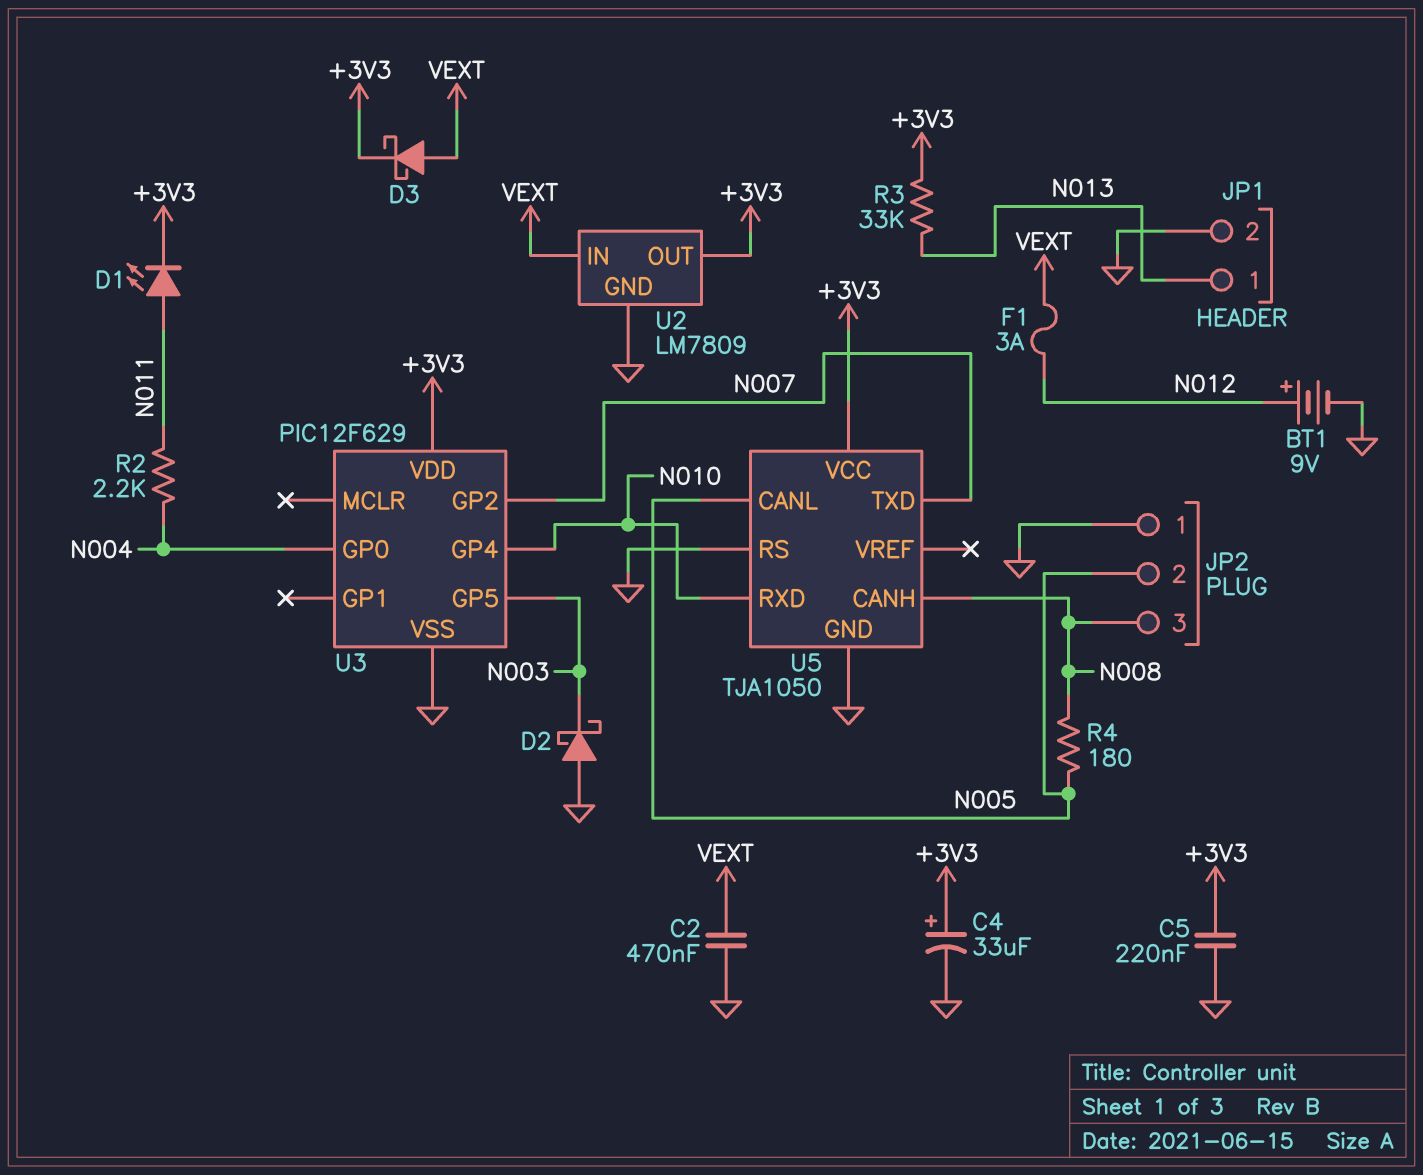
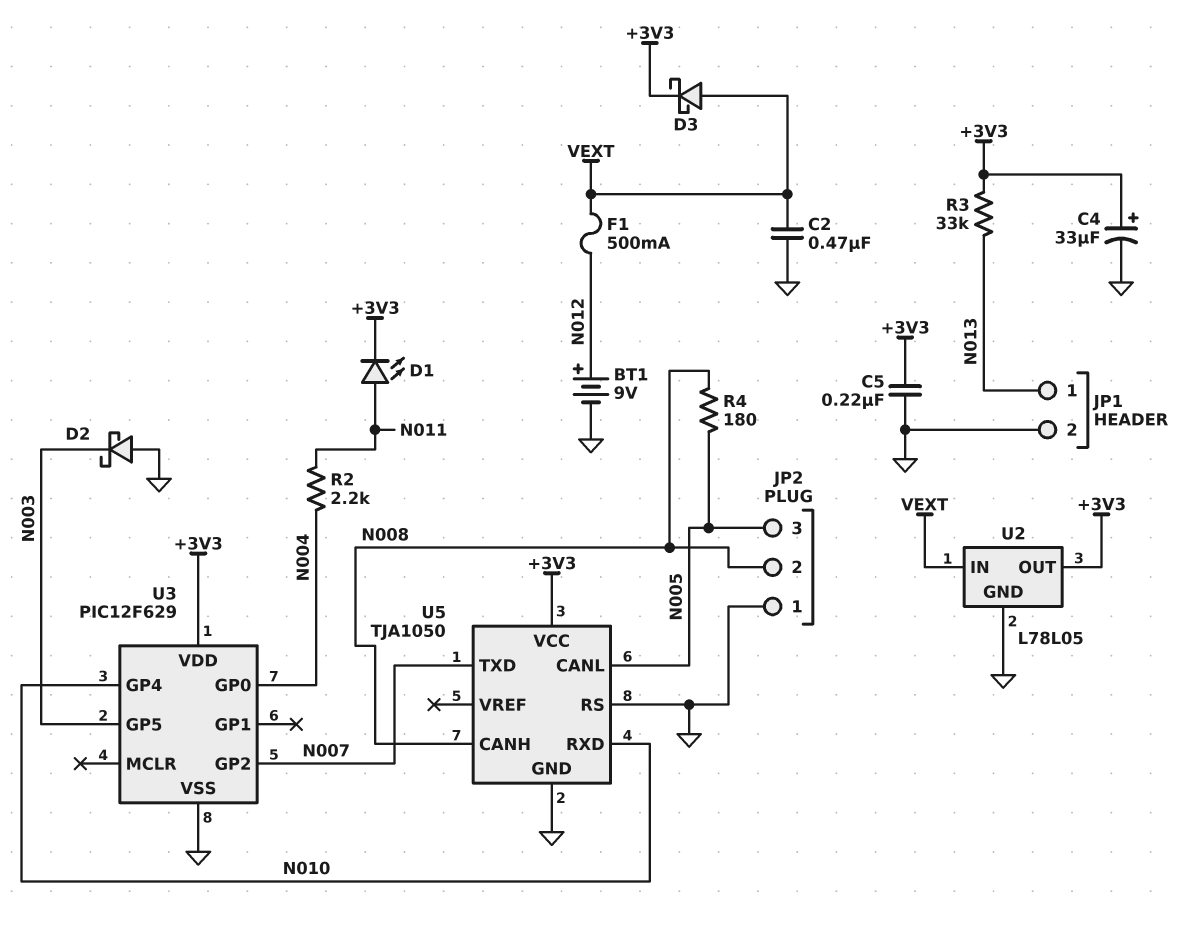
F1: 3A (N012, VEXT) -> 500mA (N012, VEXT)
JP2 pin 2: N005 -> N008
JP2 pin 3: N008 -> N005
U2: LM7809 -> L78L05

